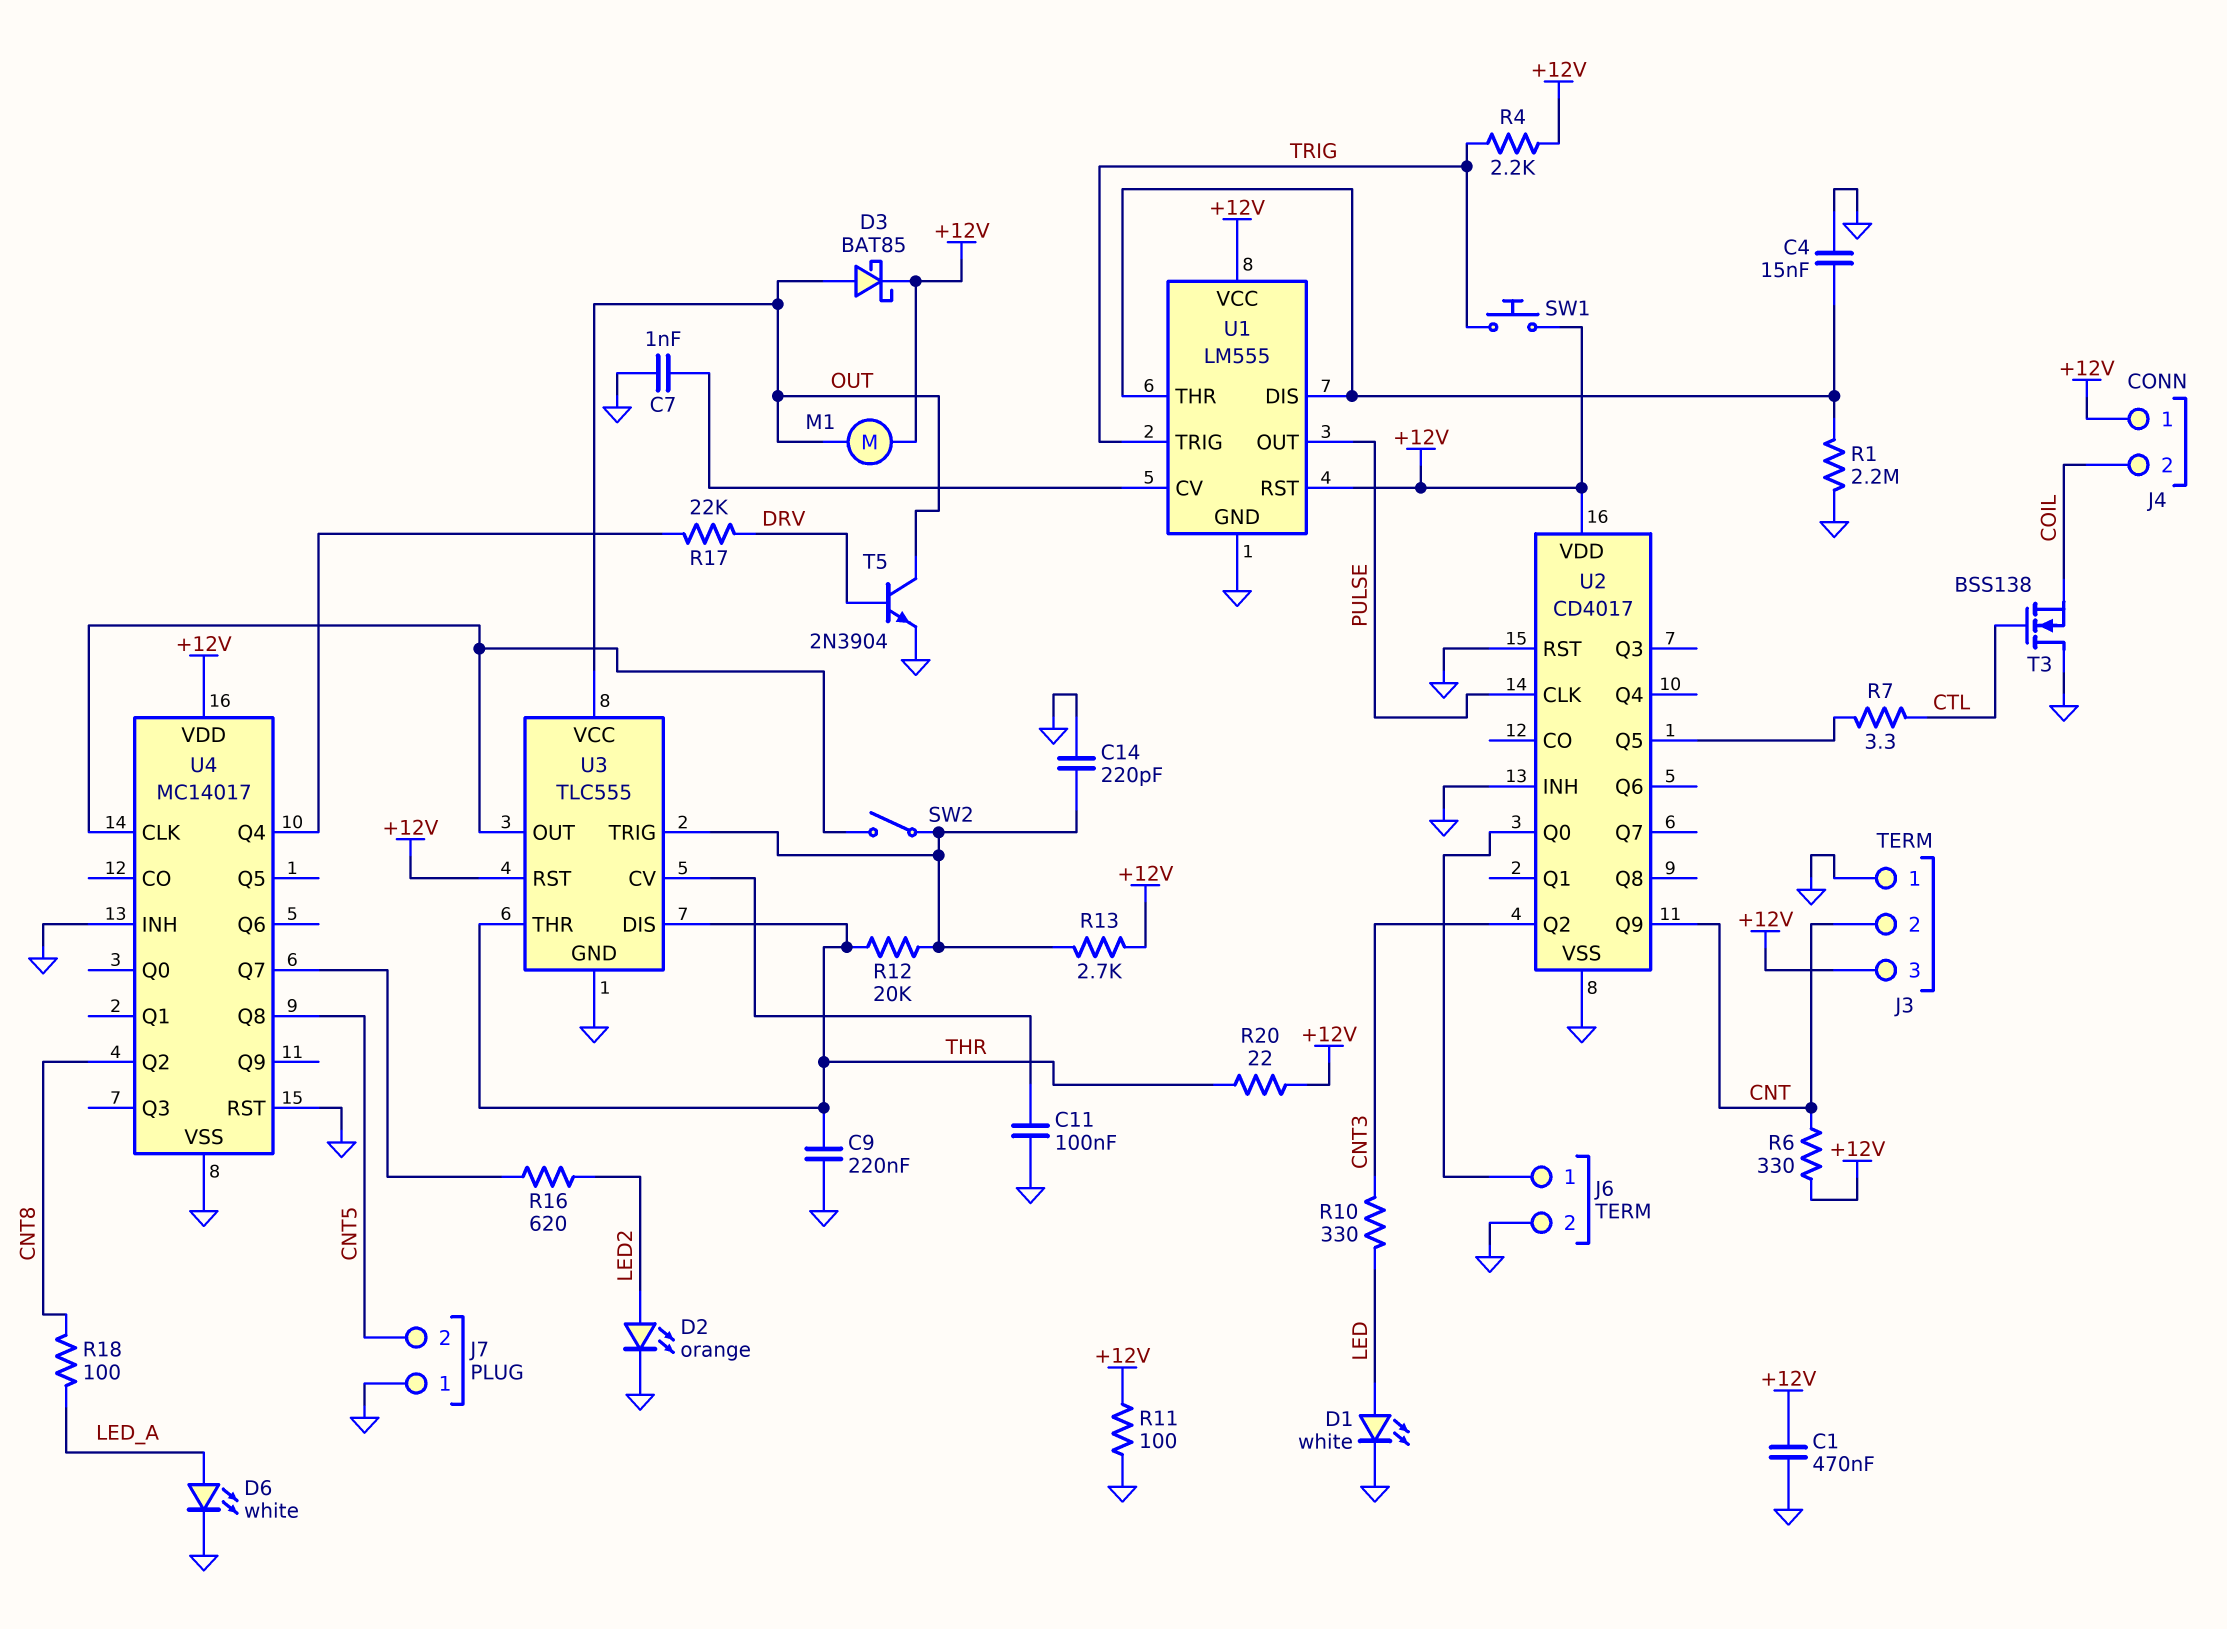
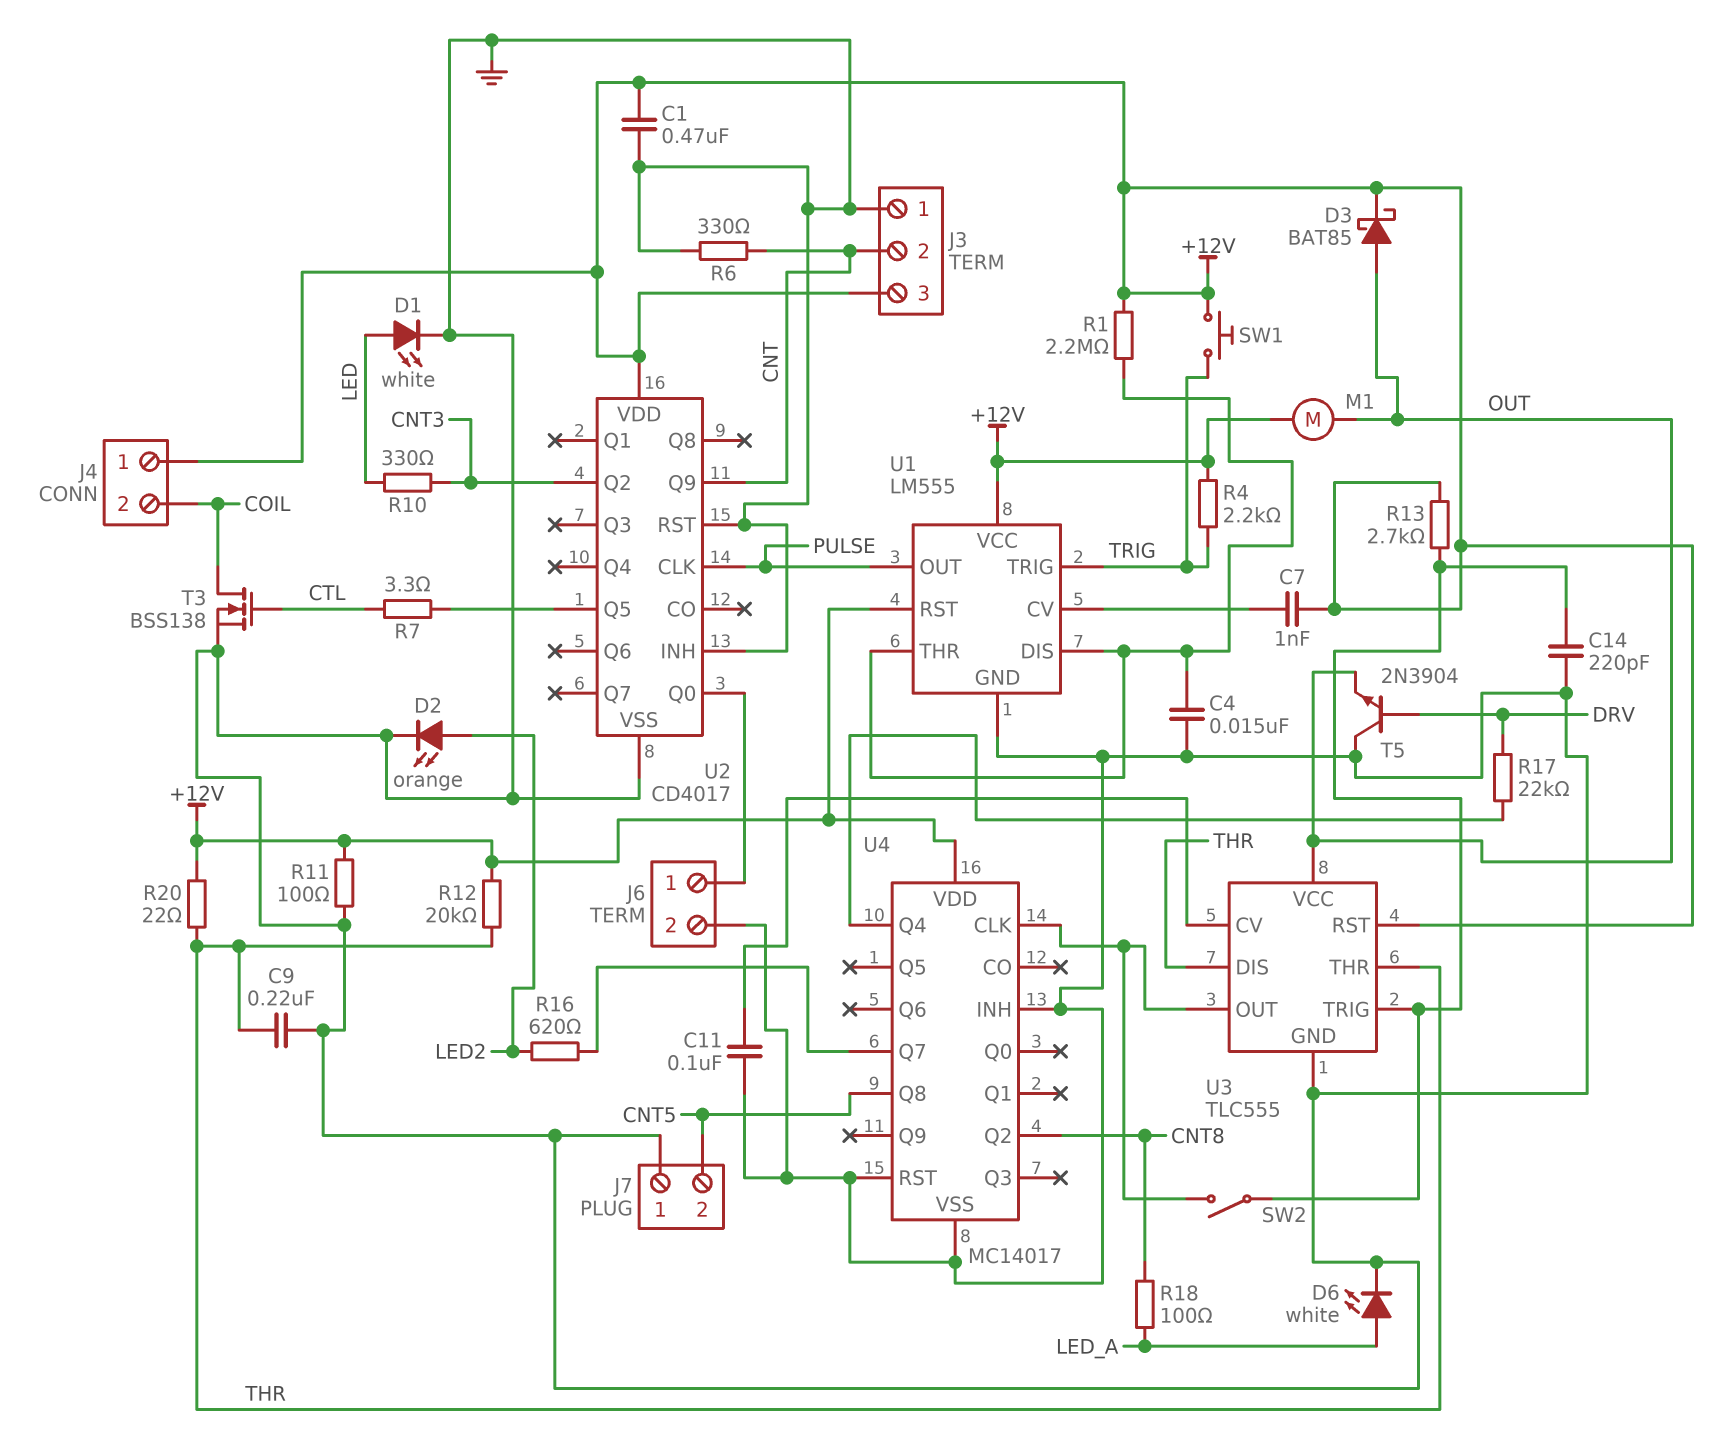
C7: 1nF (GND, U1/CV) -> 1nF (+12V, U1/CV)
R1: 2.2M (GND, U1/DIS) -> 2.2M (+12V, U1/DIS)
R6: 330 (+12V, CNT) -> 330 (CNT, GND)
R12: 20k (THR, U3/TRIG) -> 20k (+12V, THR)
T3: NMOS BSS138 (G CTL, D GND, S COIL) -> NMOS BSS138 (G CTL, D COIL, S GND)
T5: NPN 2N3904 (B DRV, C OUT, E GND) -> NPN 2N3904 (B DRV, C GND, E OUT)

